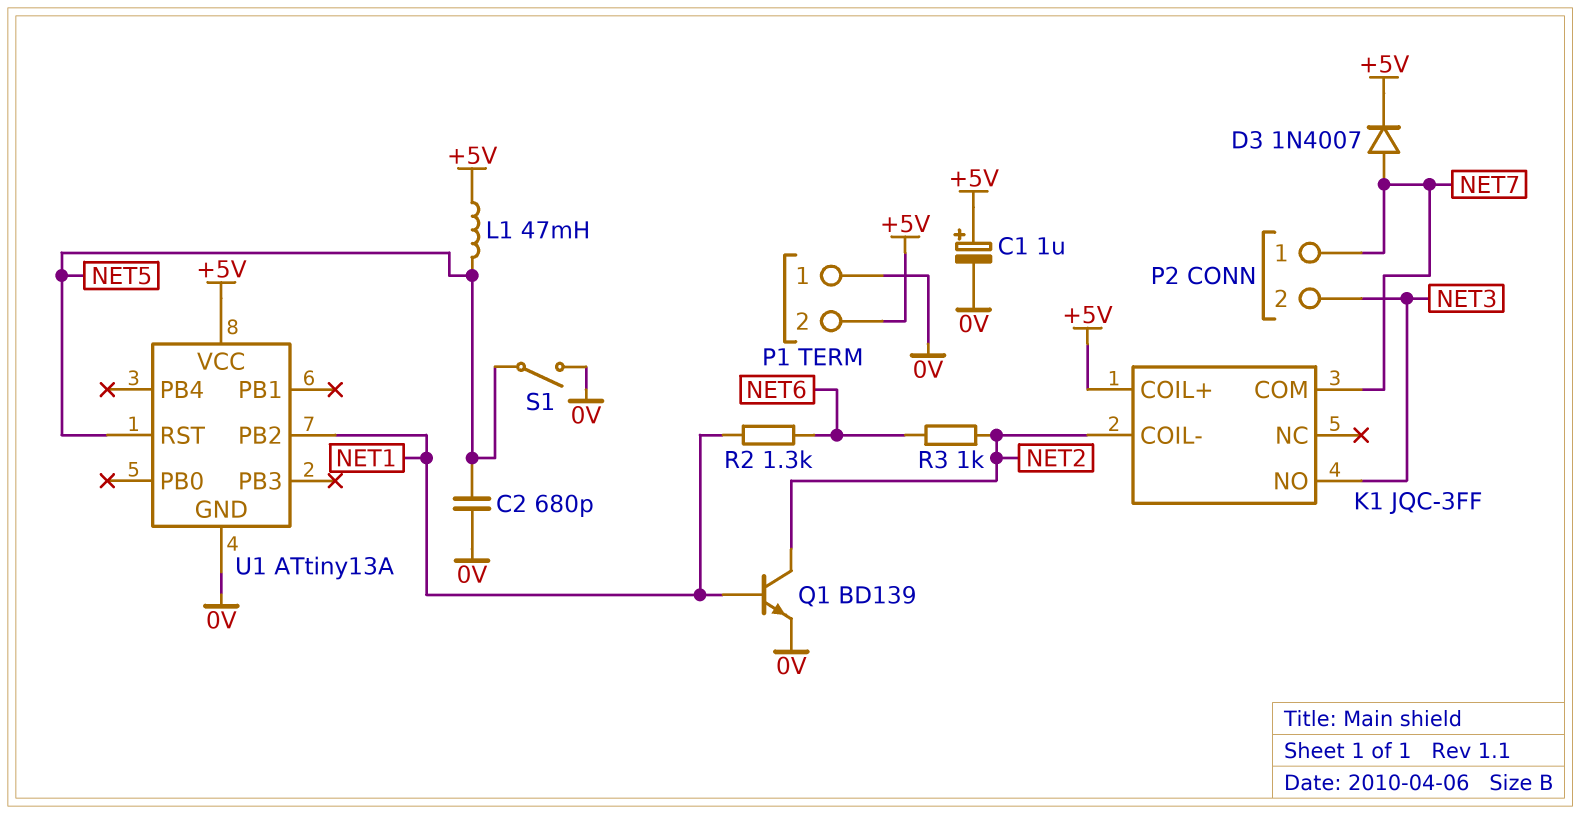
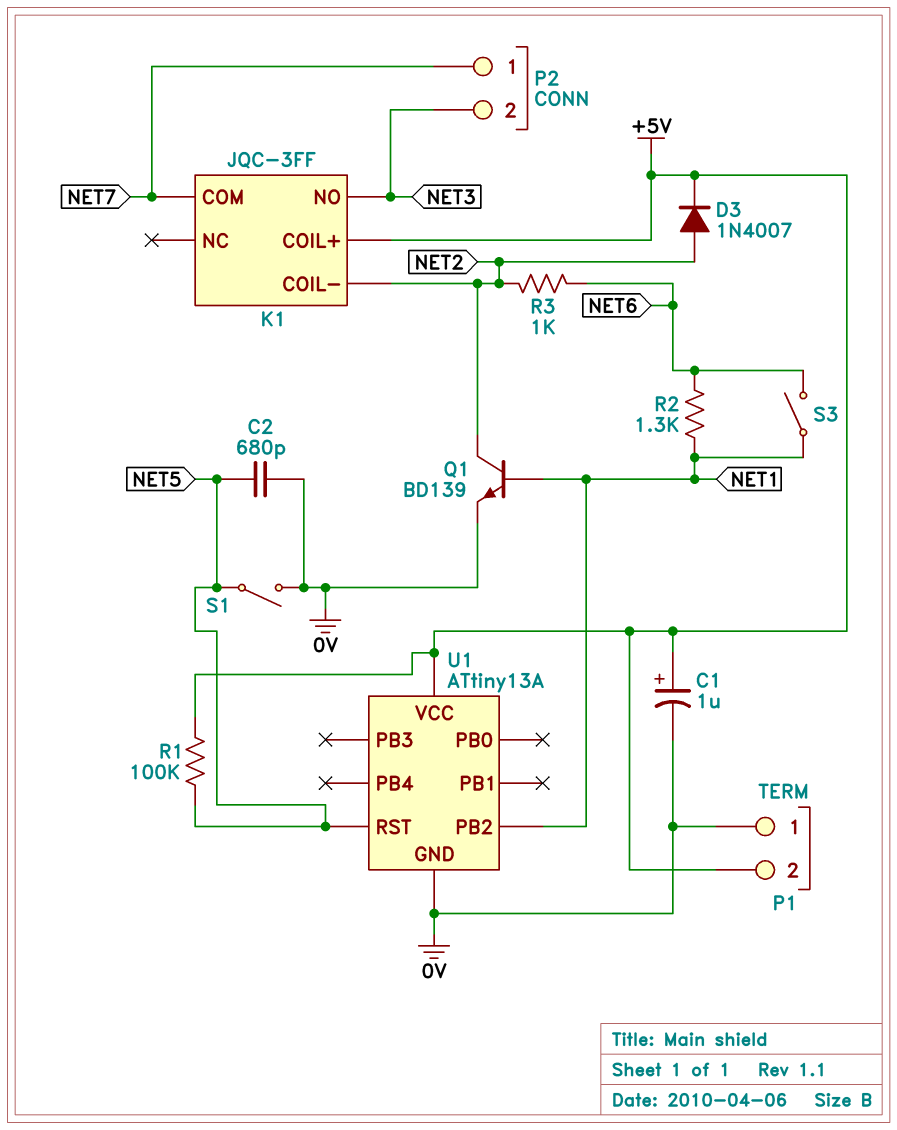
D3: diode 1N4007 (A NET7, K +5V) -> diode 1N4007 (A NET2, K +5V)
L1: 47mH (+5V, NET5) -> none
R1: none -> 100k (+5V, NET5)
S3: none -> switch (NET1, NET6)

